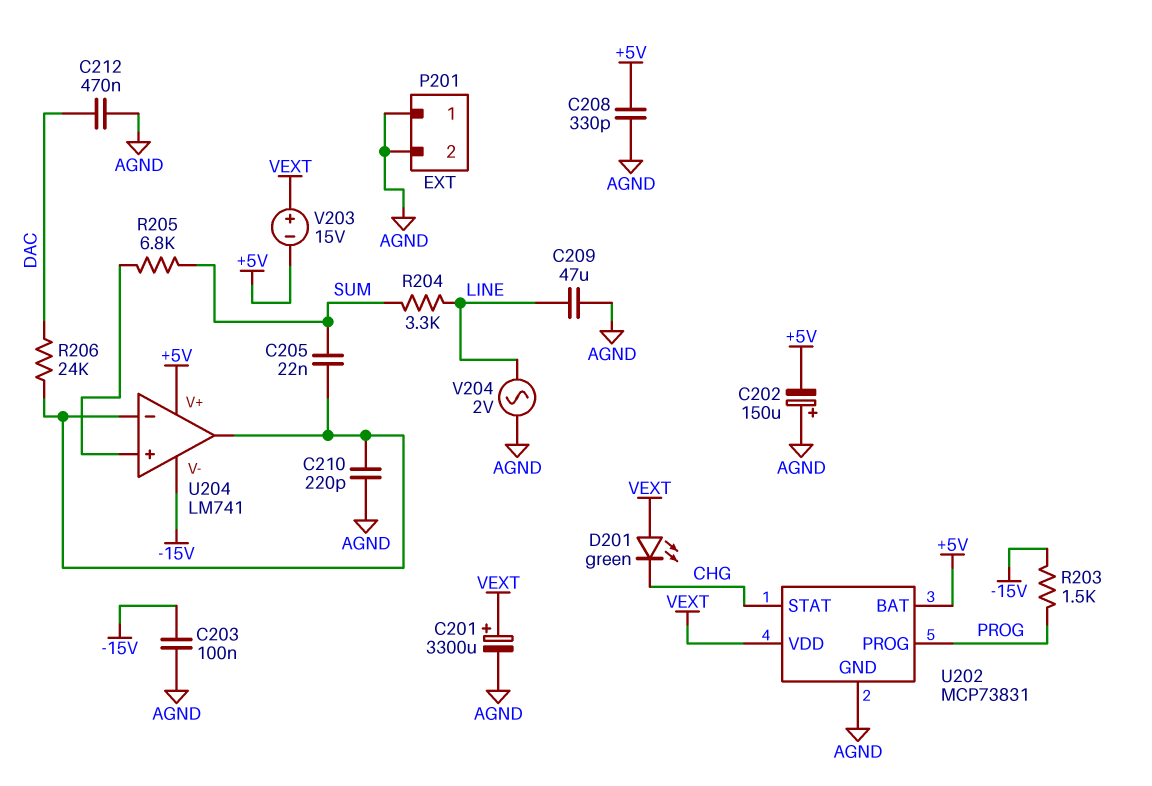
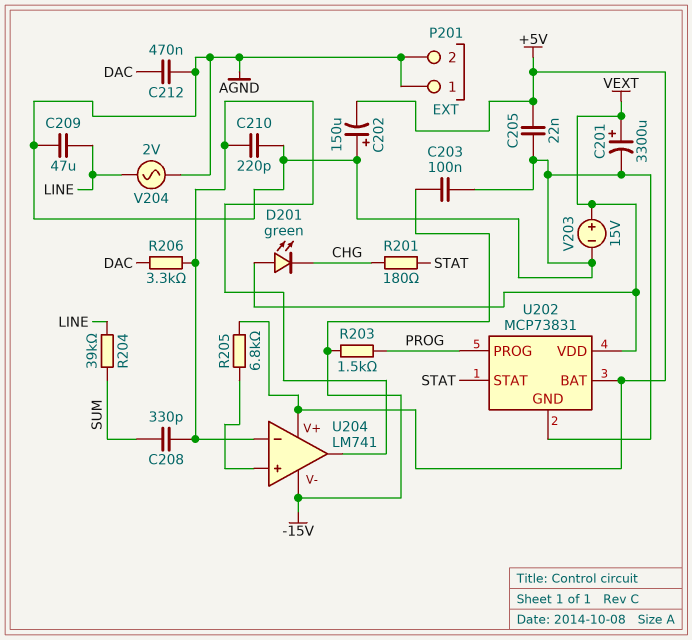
C205: 22nF (SUM, U204/in-) -> 22nF (+5V, AGND)
C208: 330pF (+5V, AGND) -> 330pF (SUM, U204/in-)
R201: none -> 180 (CHG, STAT)
R204: 3.3k (LINE, SUM) -> 39k (LINE, SUM)
R205: 6.8k (SUM, U204/in+) -> 6.8k (+5V, U204/in+)
R206: 24k (DAC, U204/in-) -> 3.3k (DAC, U204/in-)
U202 pin STAT: CHG -> STAT
V203: 15V (plus VEXT, minus +5V) -> 15V (plus VEXT, minus AGND)

